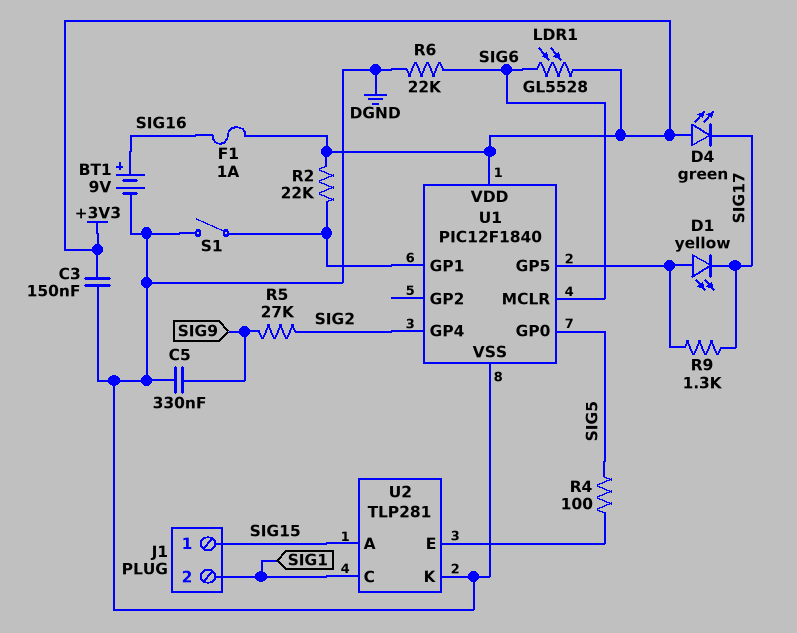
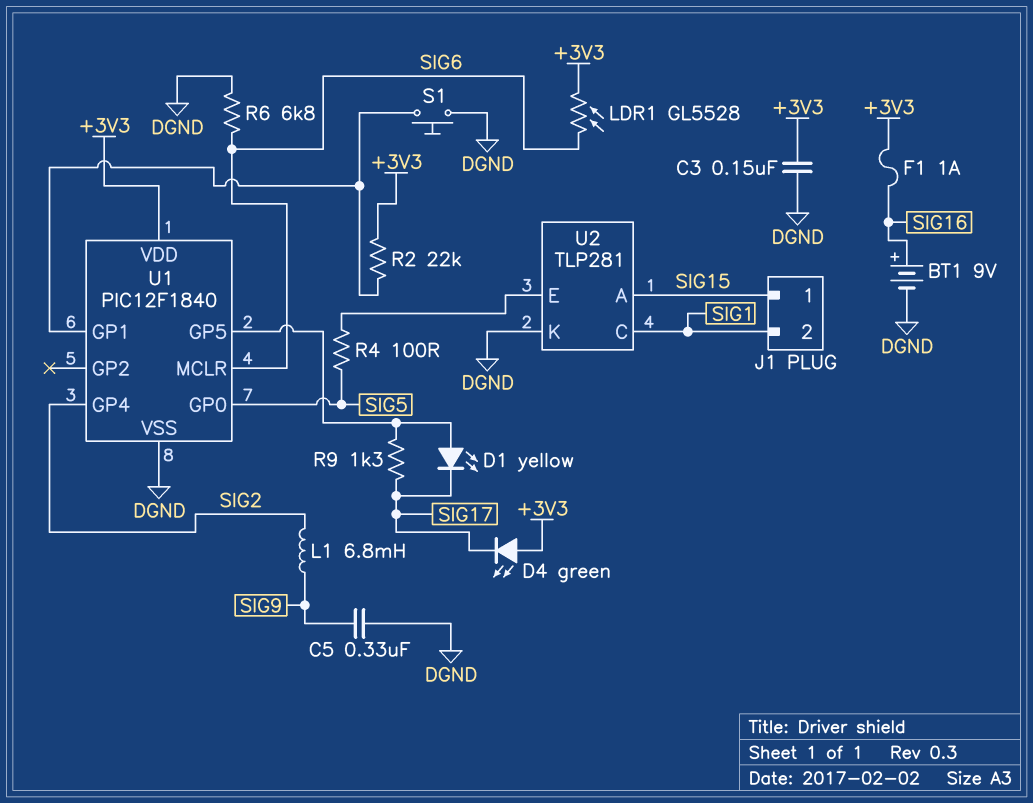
L1: none -> 6.8mH (SIG2, SIG9)
R5: 27k (SIG2, SIG9) -> none
R6: 22k (DGND, SIG6) -> 6.8k (DGND, SIG6)
S1: switch (DGND, U1/GP1) -> button (DGND, U1/GP1)

